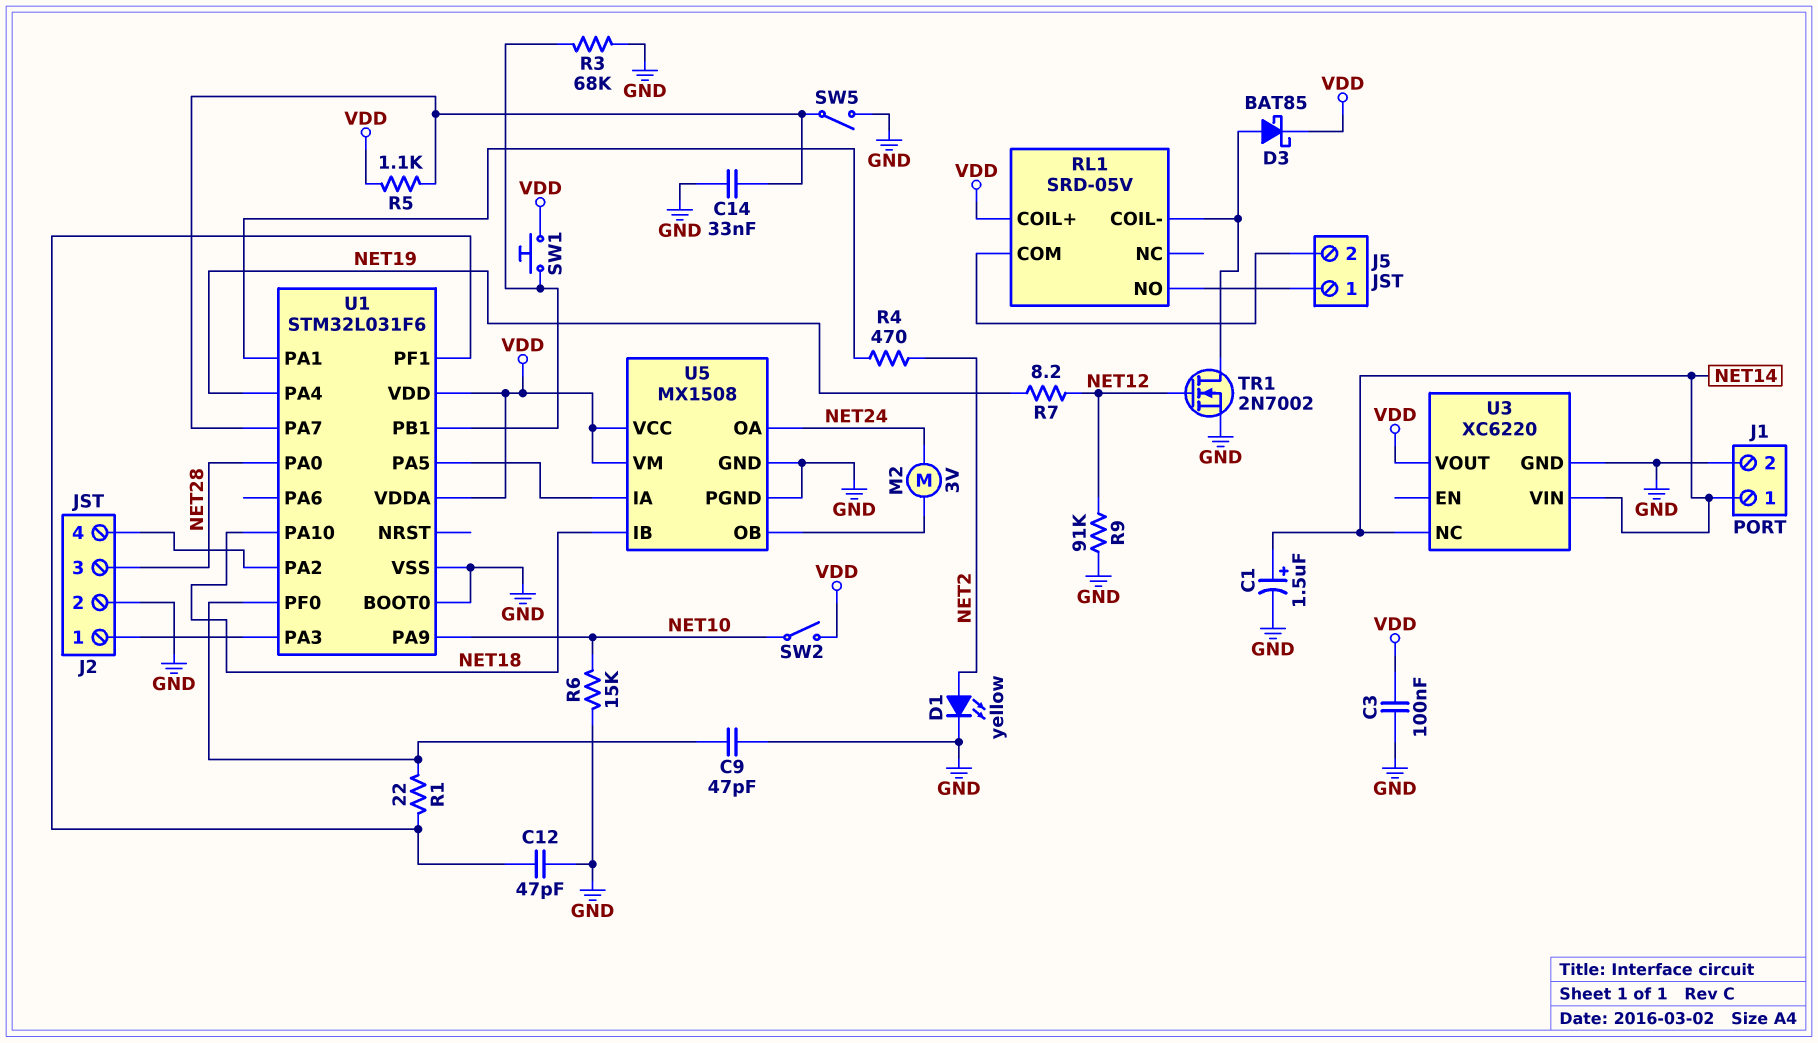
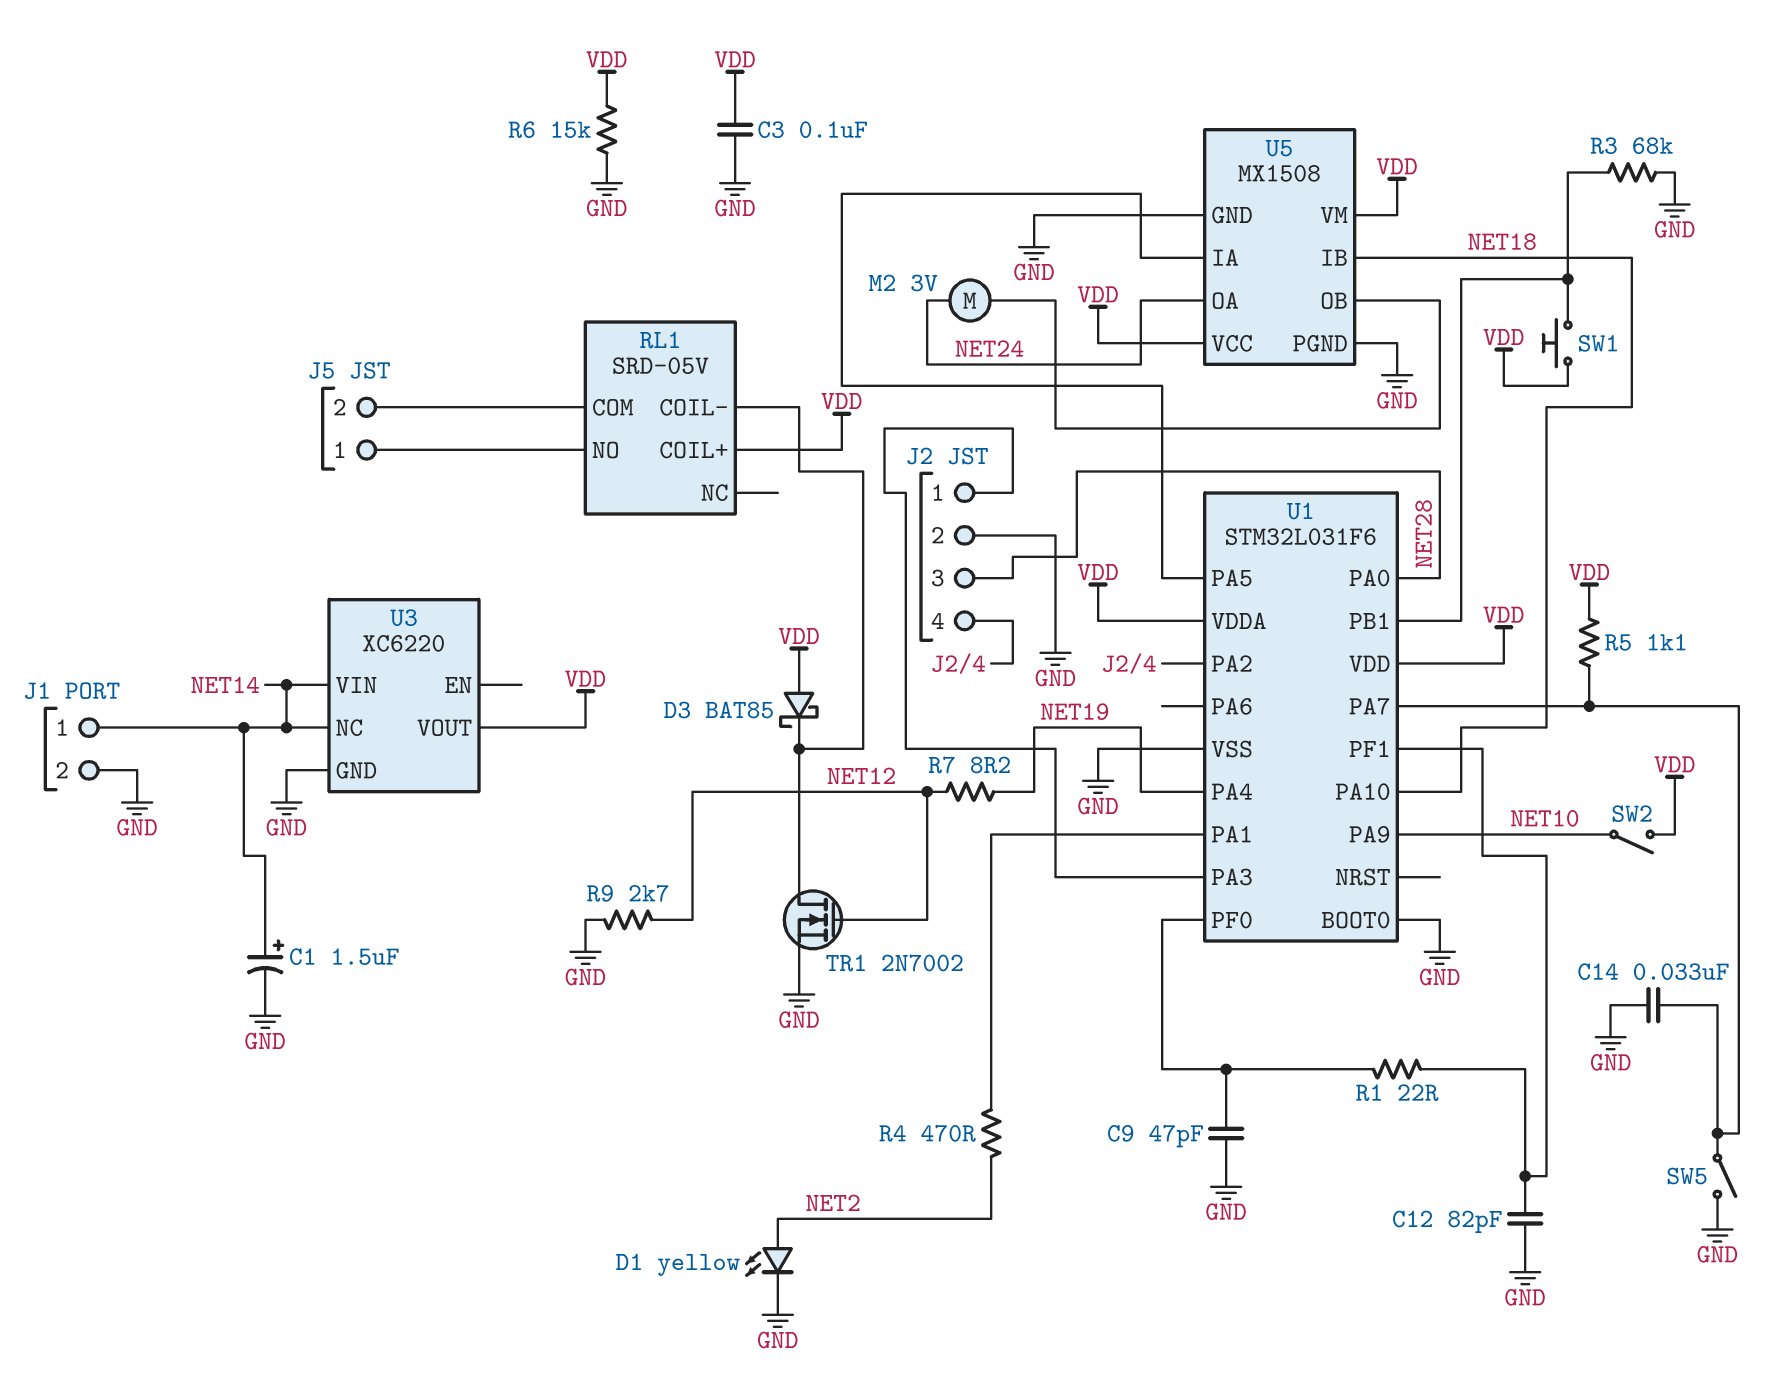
C12: 47pF (GND, U1/PF1) -> 82pF (GND, U1/PF1)
D3: schottky BAT85 (A RL1/COIL-, K VDD) -> schottky BAT85 (A VDD, K RL1/COIL-)
R6: 15k (GND, NET10) -> 15k (GND, VDD)
R9: 91k (GND, NET12) -> 2.7k (GND, NET12)

